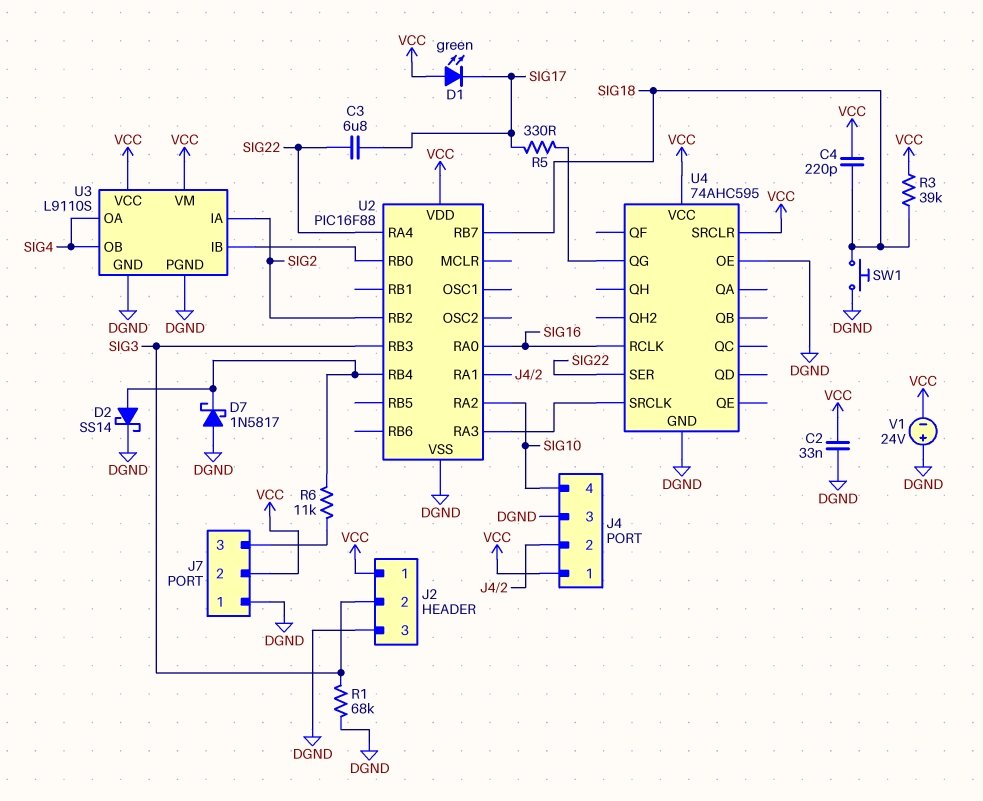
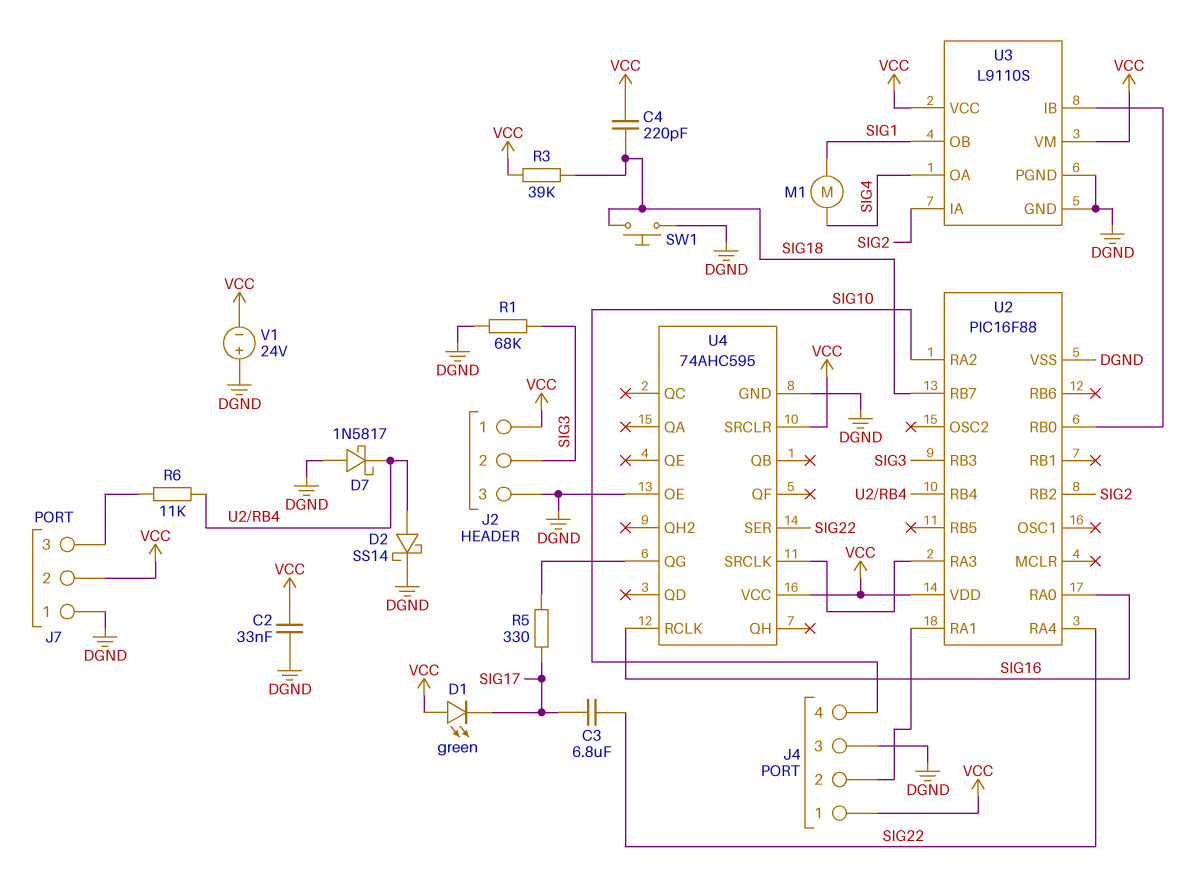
M1: none -> motor (SIG1, SIG4)
U3 pin OB: SIG4 -> SIG1

